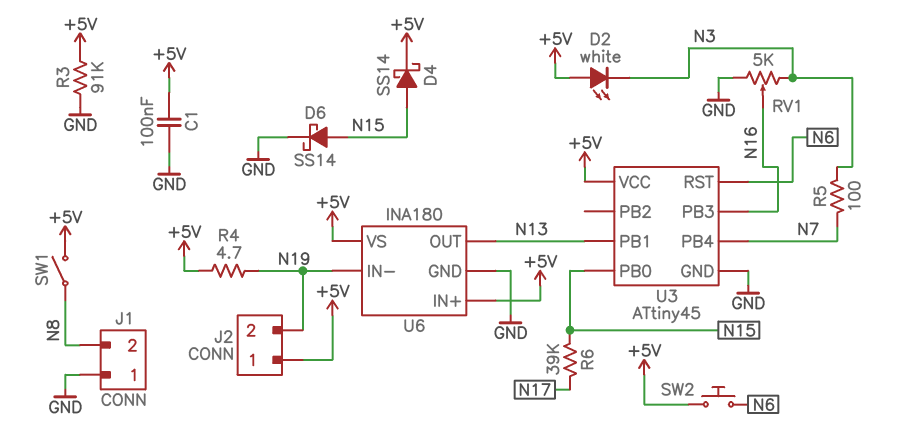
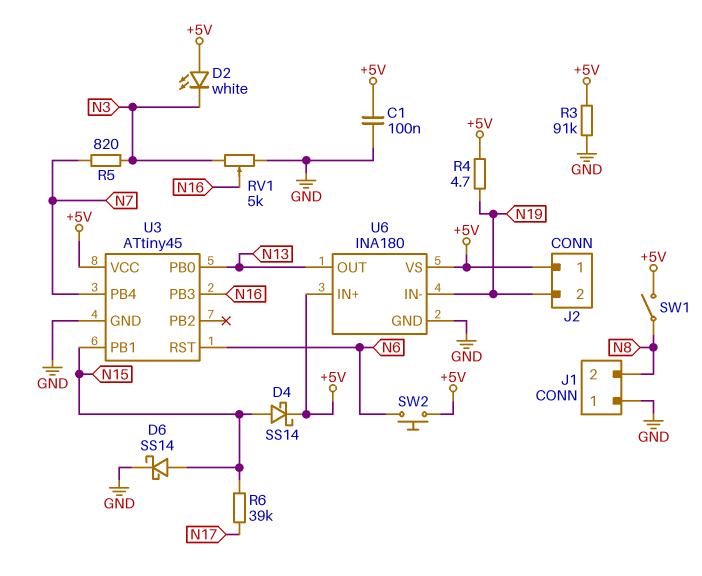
R5: 100 (N3, N7) -> 820 (N3, N7)
U3 pin PB0: N15 -> N13
U3 pin PB1: N13 -> N15

